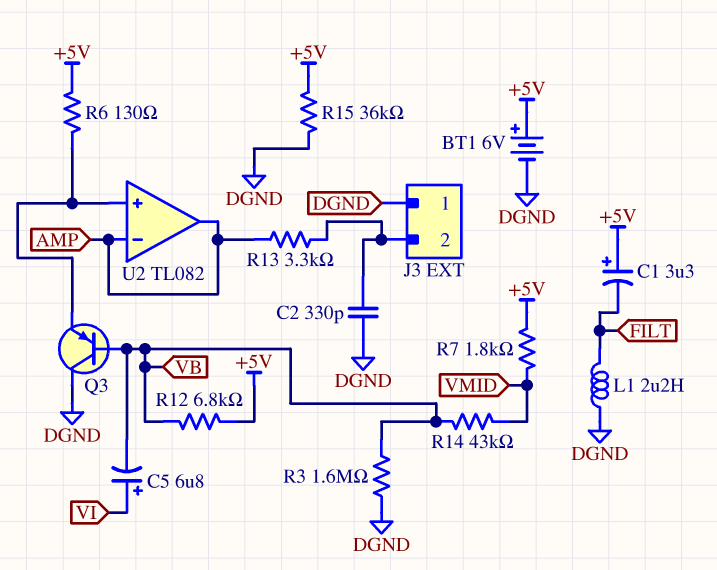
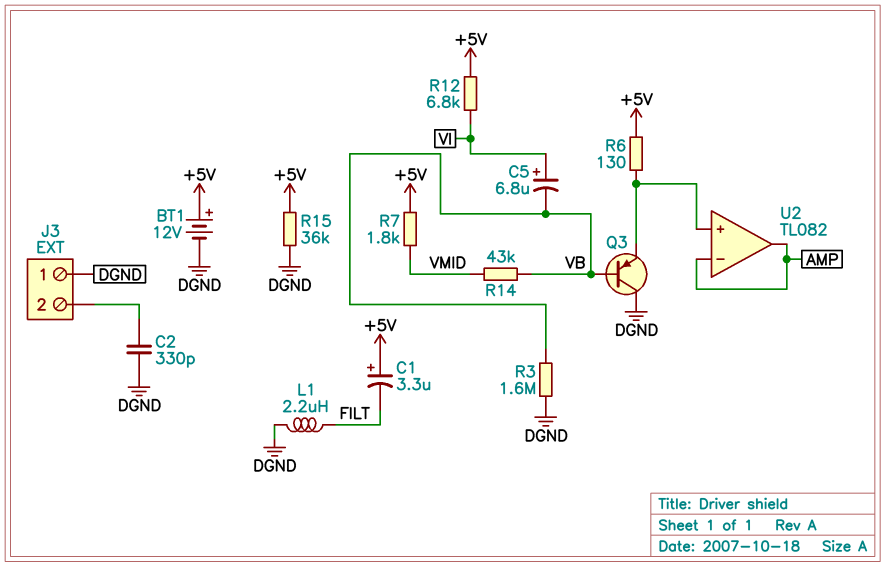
BT1: 6V (plus +5V, minus DGND) -> 12V (plus +5V, minus DGND)
R12: 6.8k (+5V, VB) -> 6.8k (+5V, VI)
R13: 3.3k (AMP, J3/2) -> none

